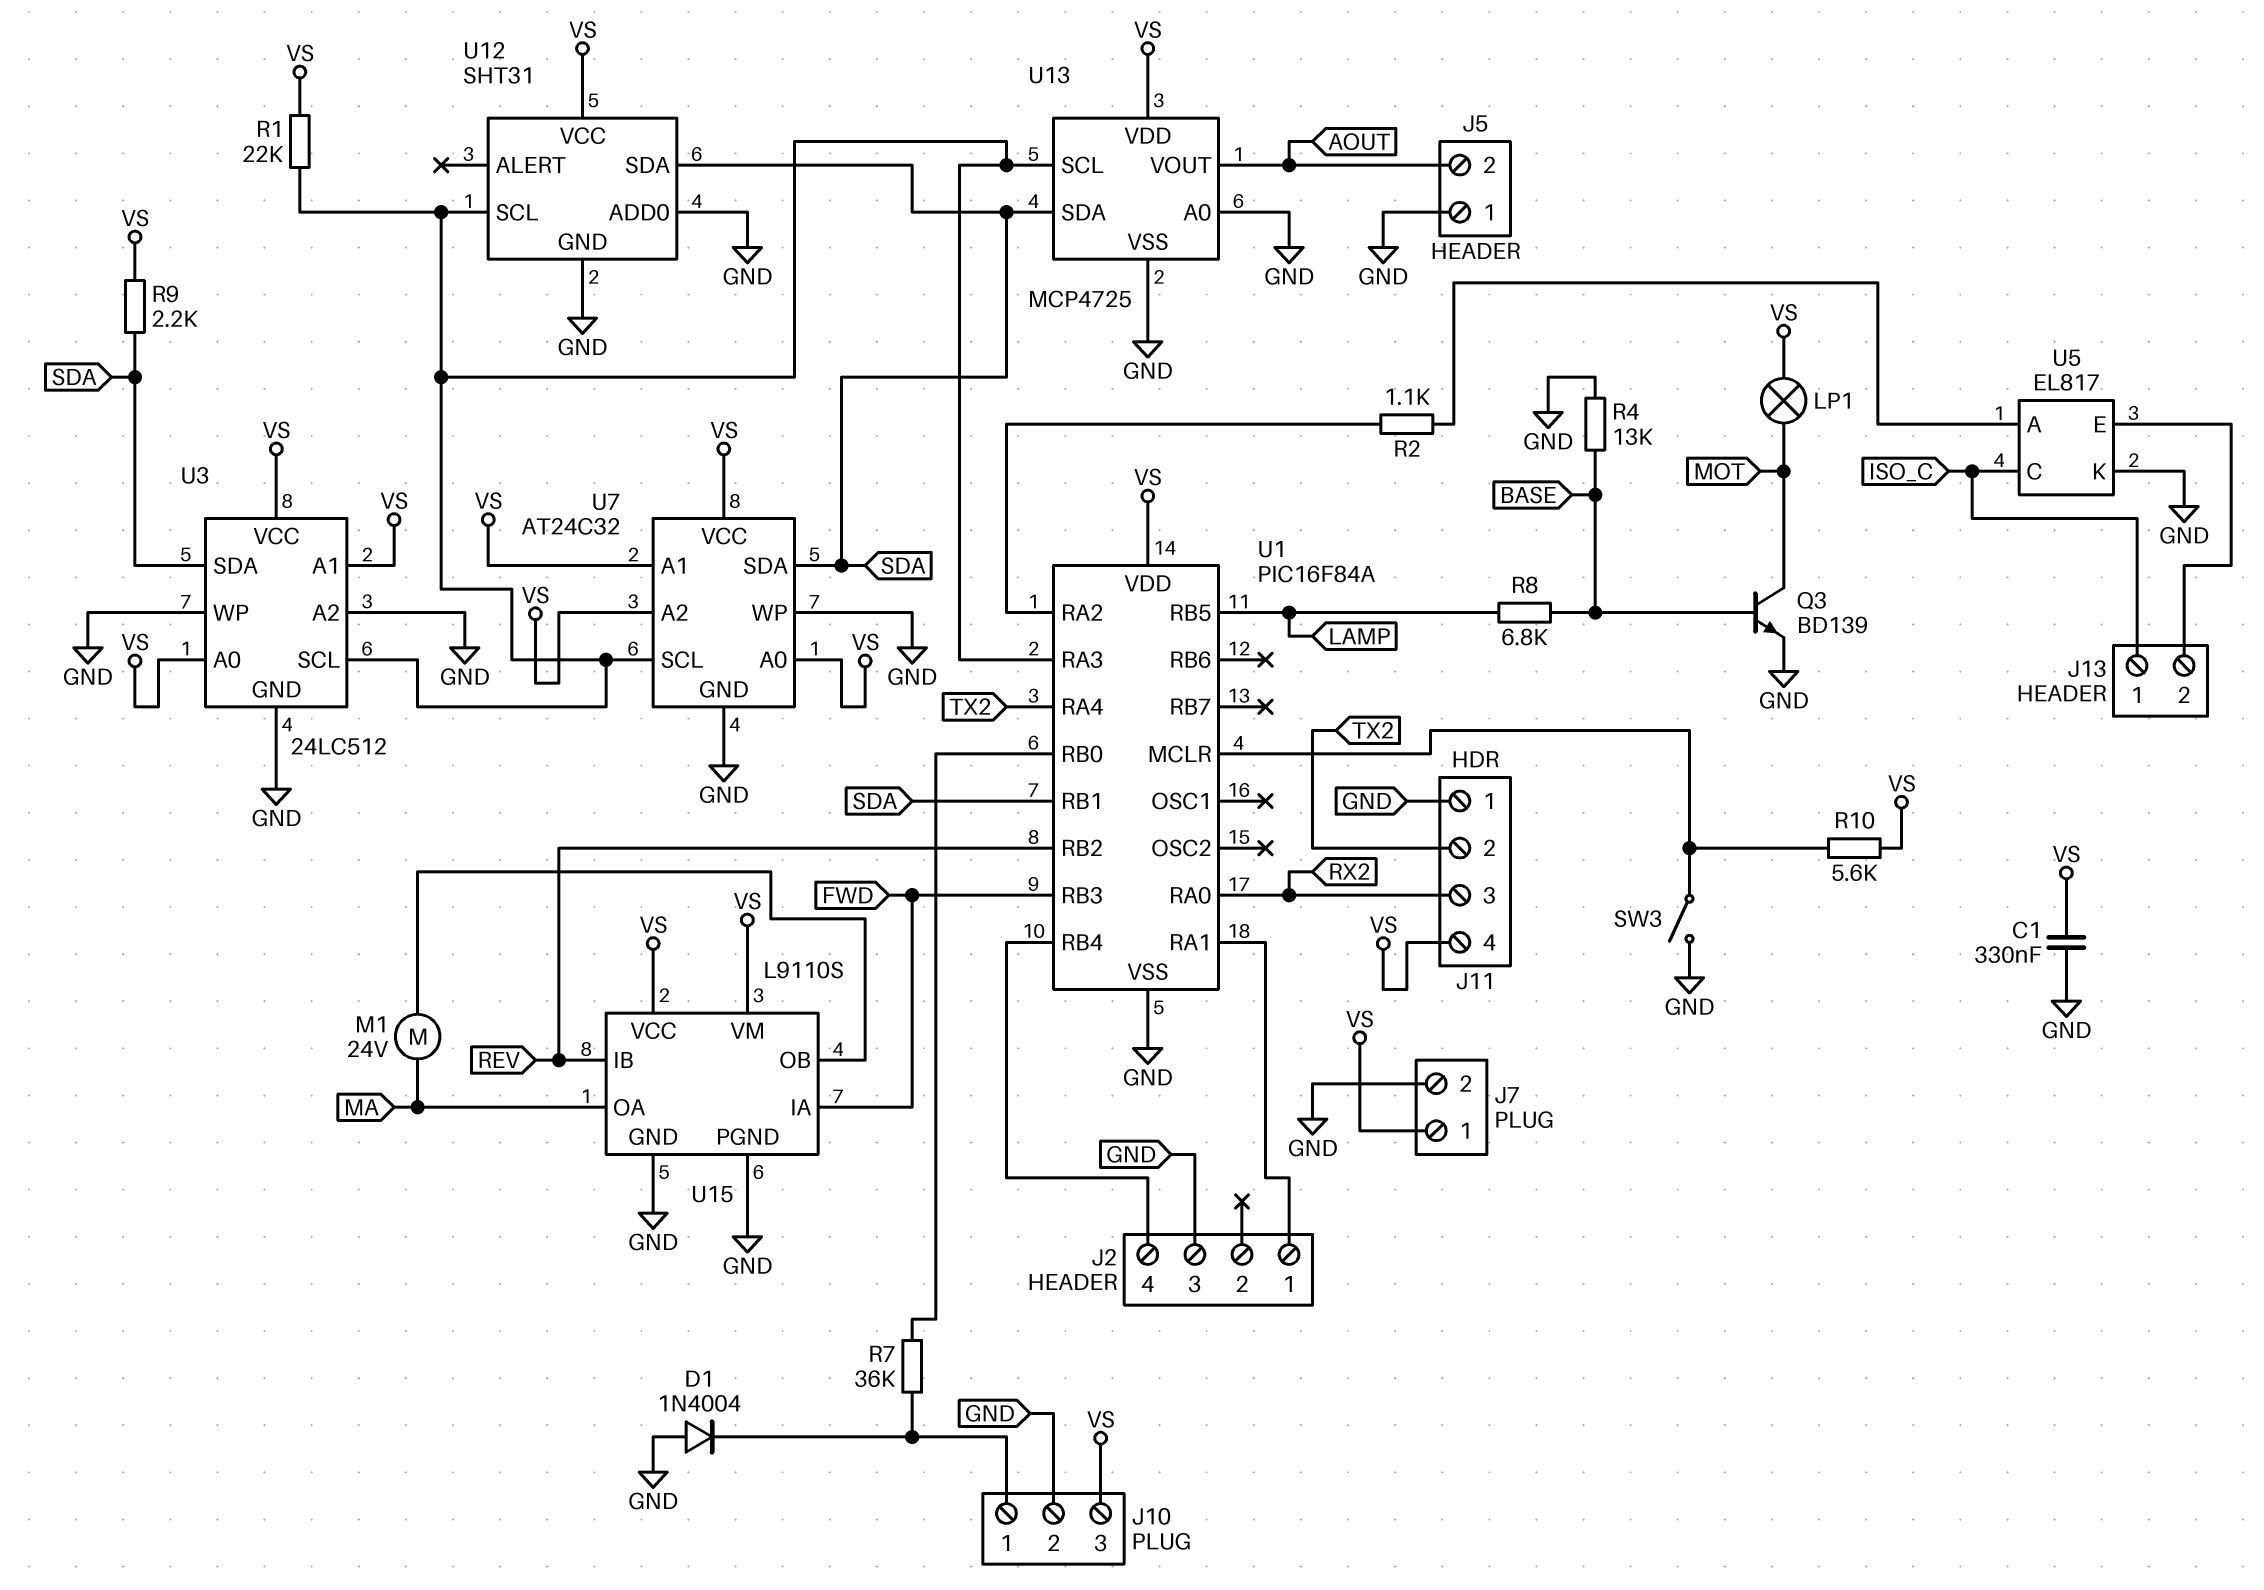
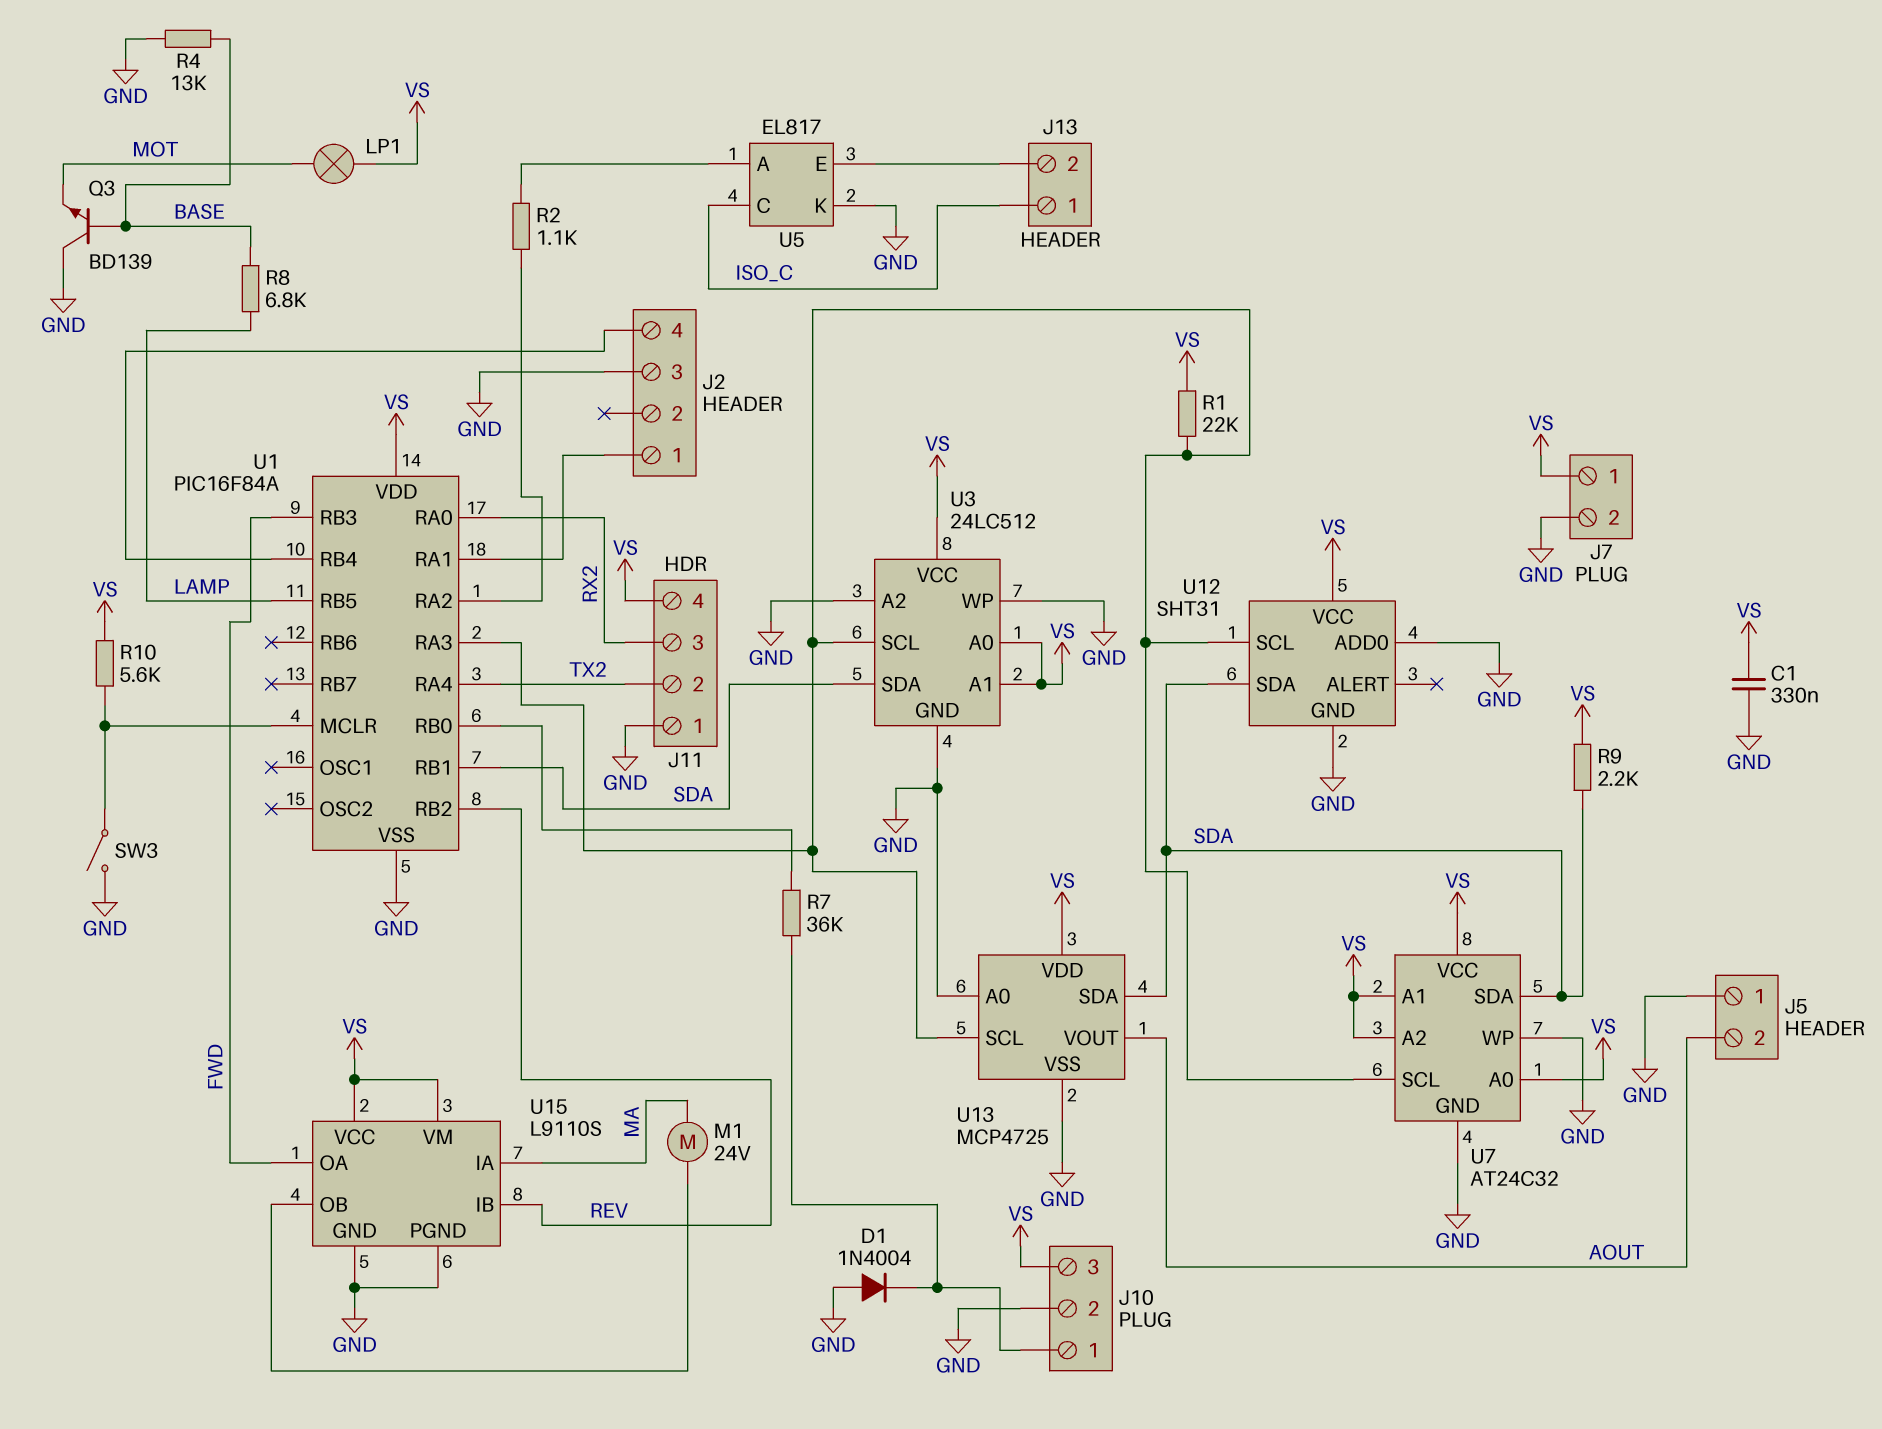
Q3: NPN BD139 (B BASE, C MOT, E GND) -> NPN BD139 (B BASE, C GND, E MOT)
U15 pin IA: FWD -> MA
U15 pin OA: MA -> FWD

